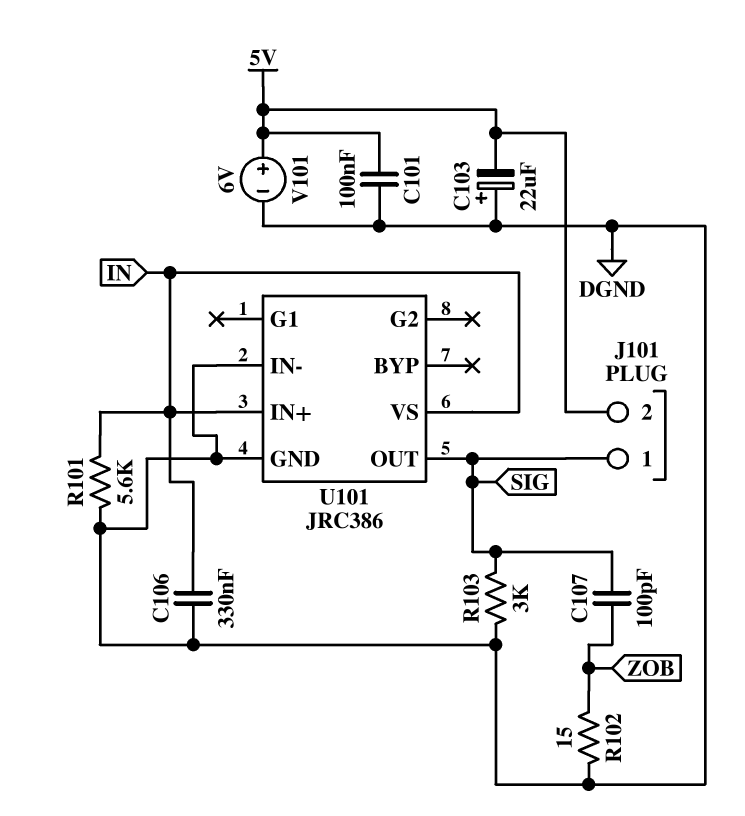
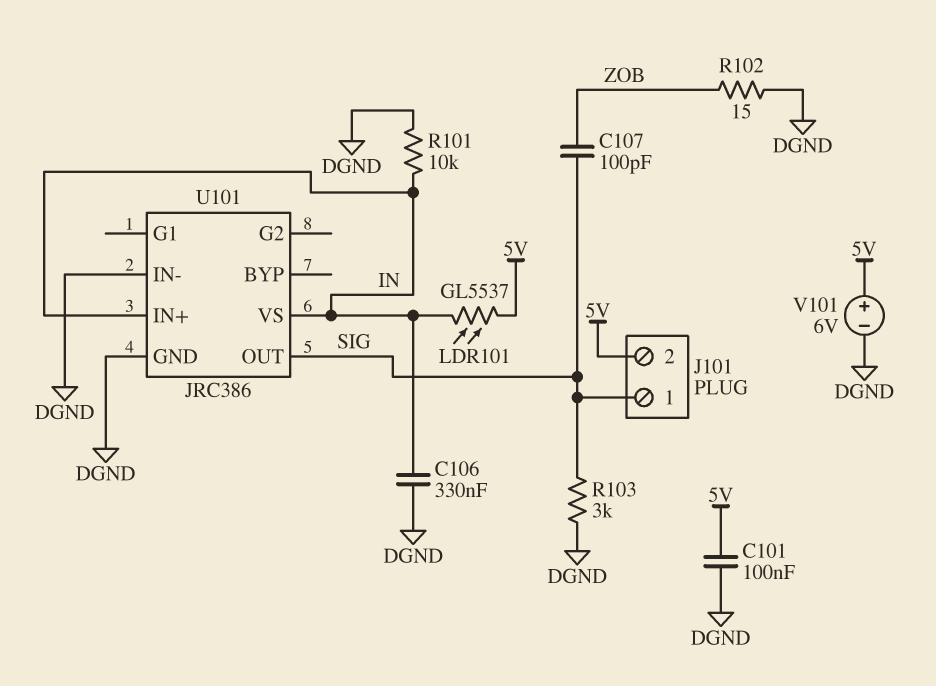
C103: 22uF (plus DGND, minus 5V) -> none
LDR101: none -> GL5537 (5V, IN)
R101: 5.6k (DGND, IN) -> 10k (DGND, IN)

